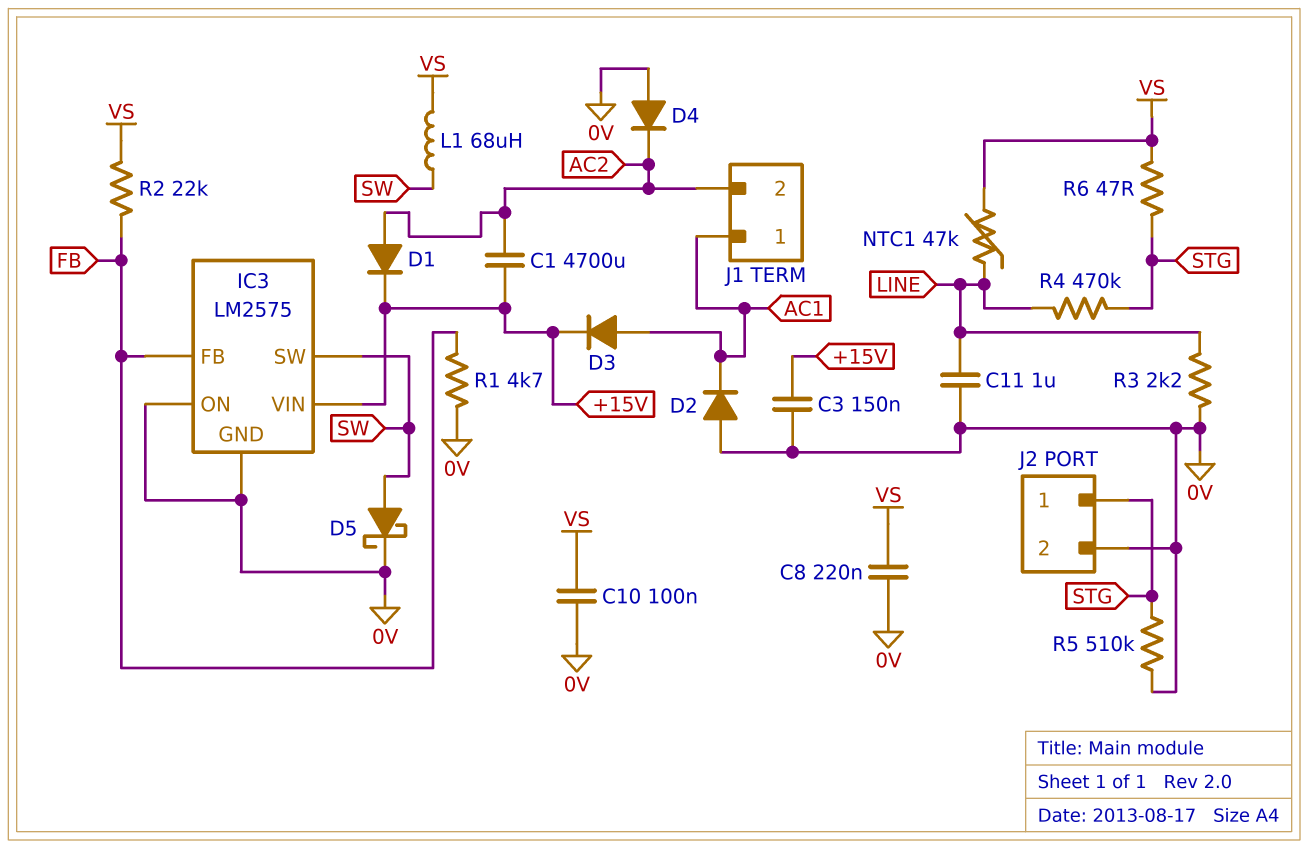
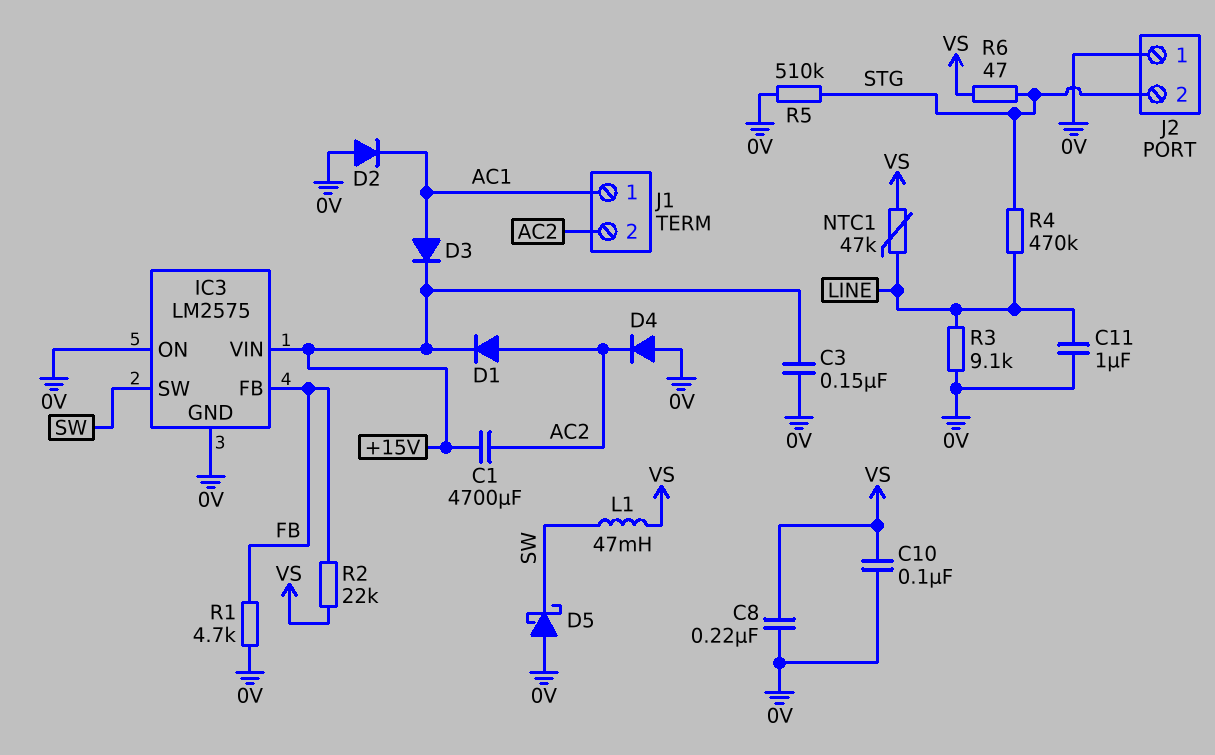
D5: schottky (A SW, K 0V) -> schottky (A 0V, K SW)
J2 pin 1: STG -> 0V
J2 pin 2: 0V -> STG
L1: 68uH (SW, VS) -> 47mH (SW, VS)
R3: 2.2k (0V, LINE) -> 9.1k (0V, LINE)

